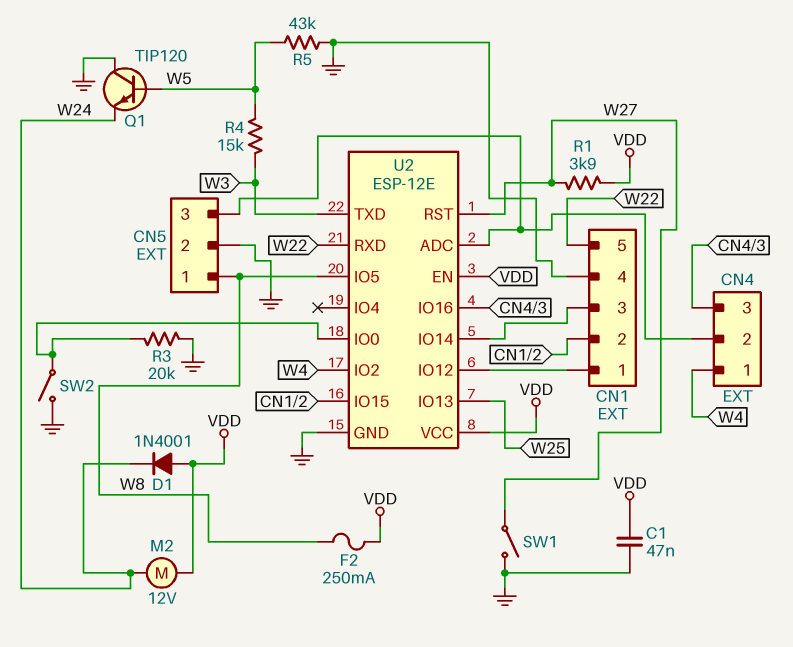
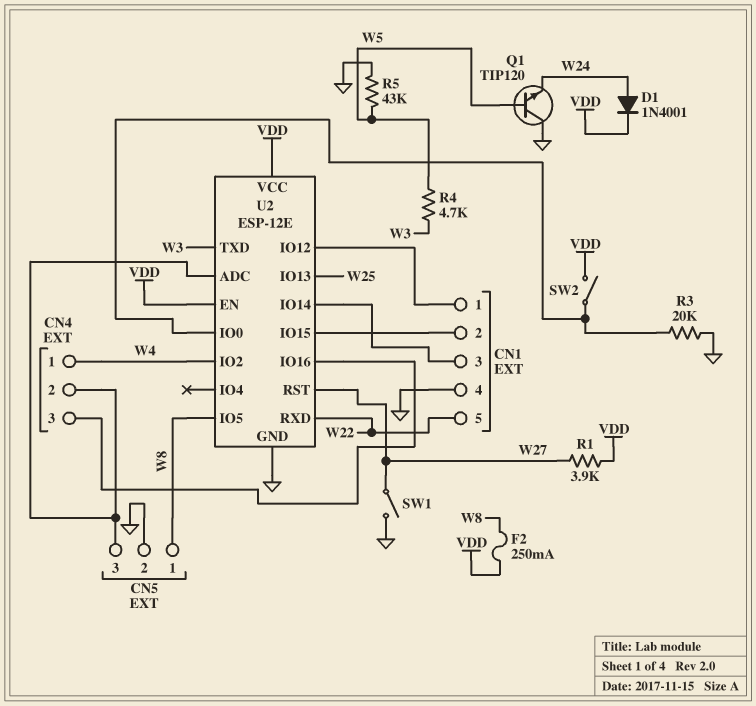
C1: 47nF (GND, VDD) -> none
D1: diode 1N4001 (A VDD, K W24) -> diode 1N4001 (A W24, K VDD)
M2: motor 12V (VDD, W24) -> none
R4: 15k (W3, W5) -> 4.7k (W3, W5)
SW2: switch (GND, U2/IO0) -> switch (U2/IO0, VDD)

